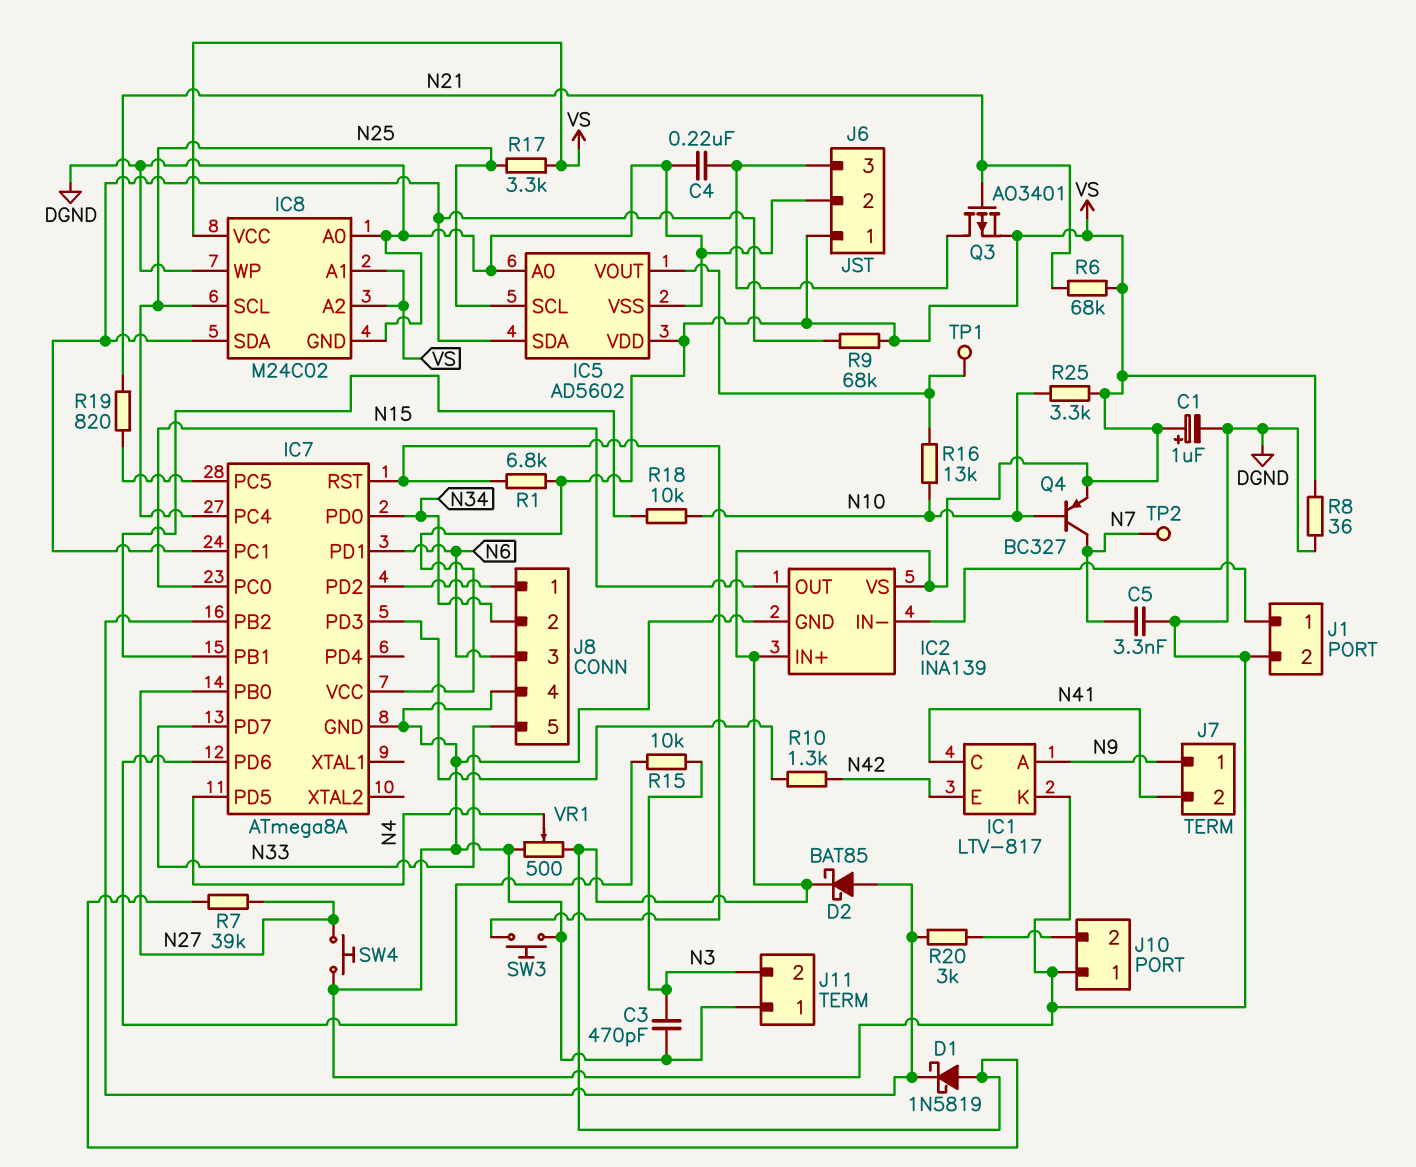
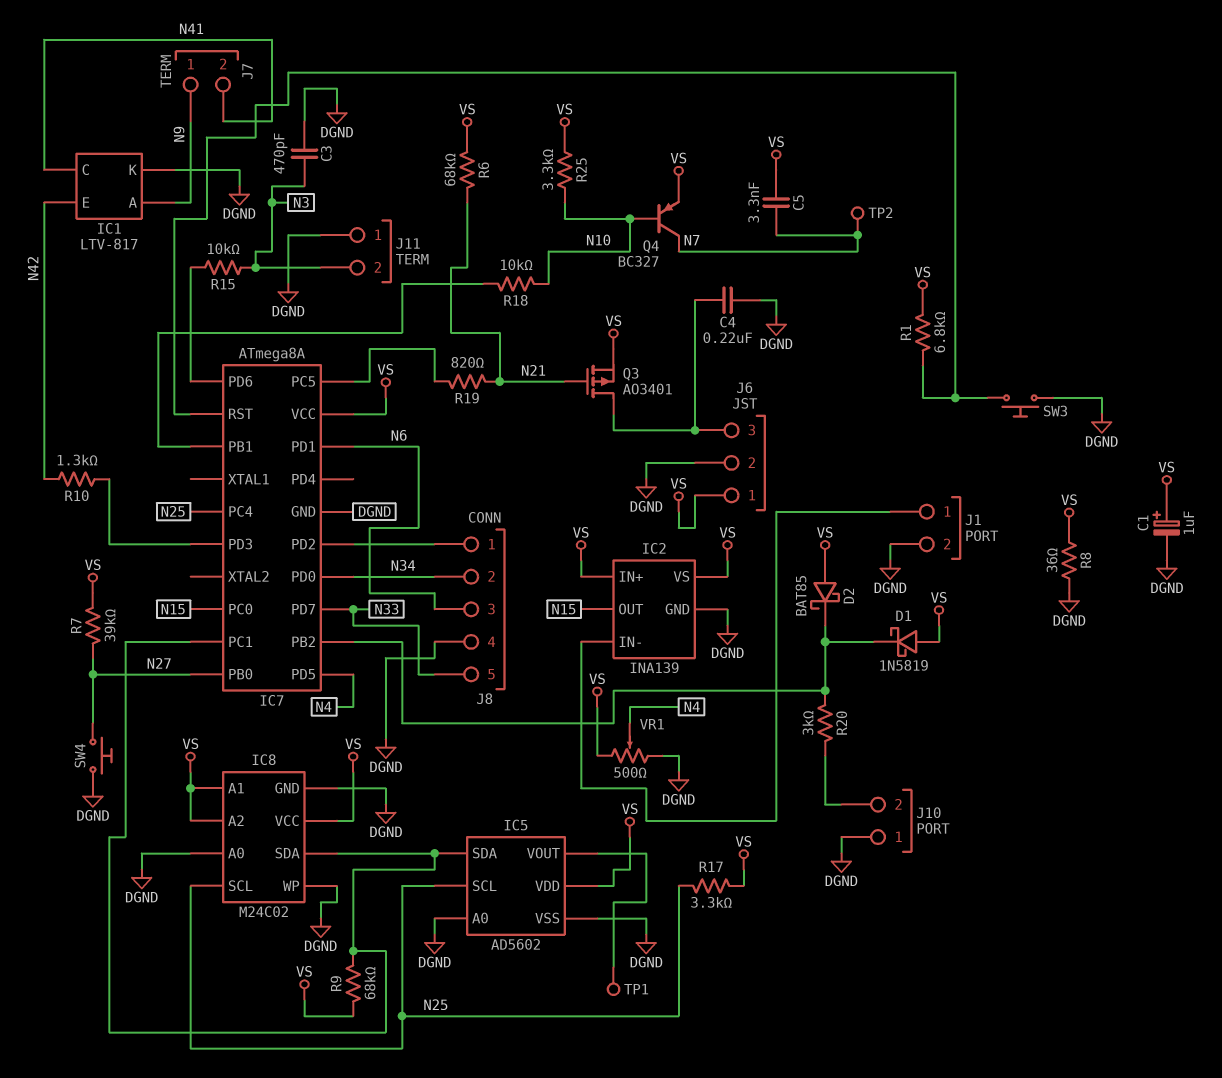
C5: 3.3nF (DGND, N7) -> 3.3nF (N7, VS)
D2: schottky BAT85 (A IC7/PB2, K VS) -> schottky BAT85 (A VS, K IC7/PB2)
R16: 13k (IC5/VOUT, N10) -> none

